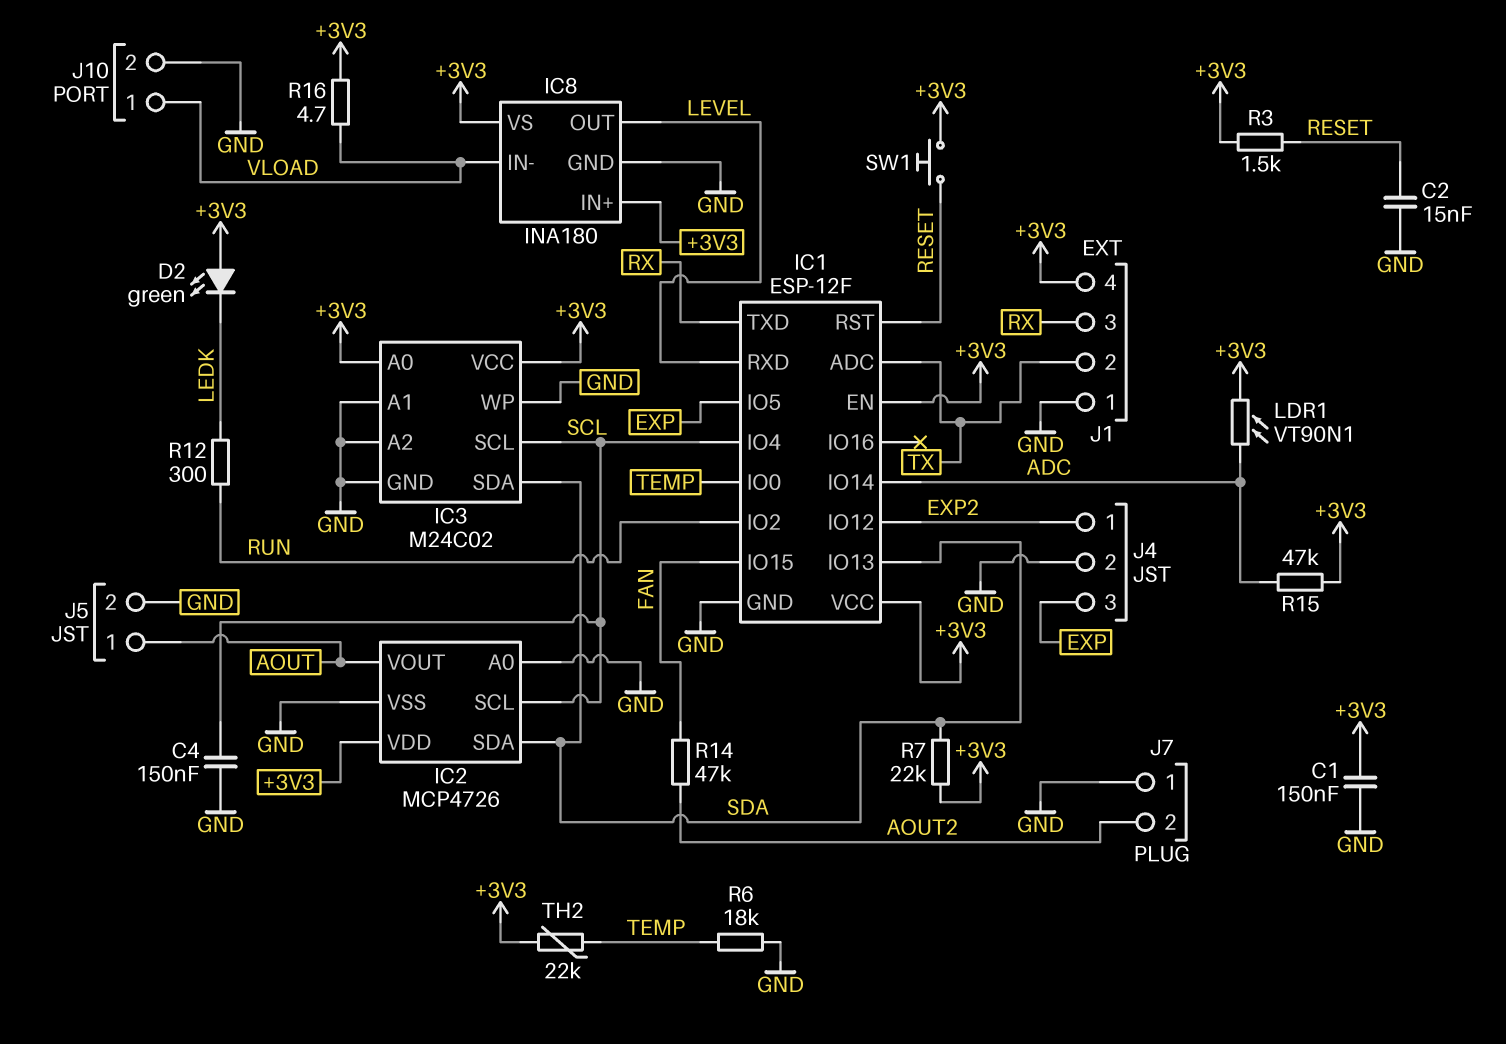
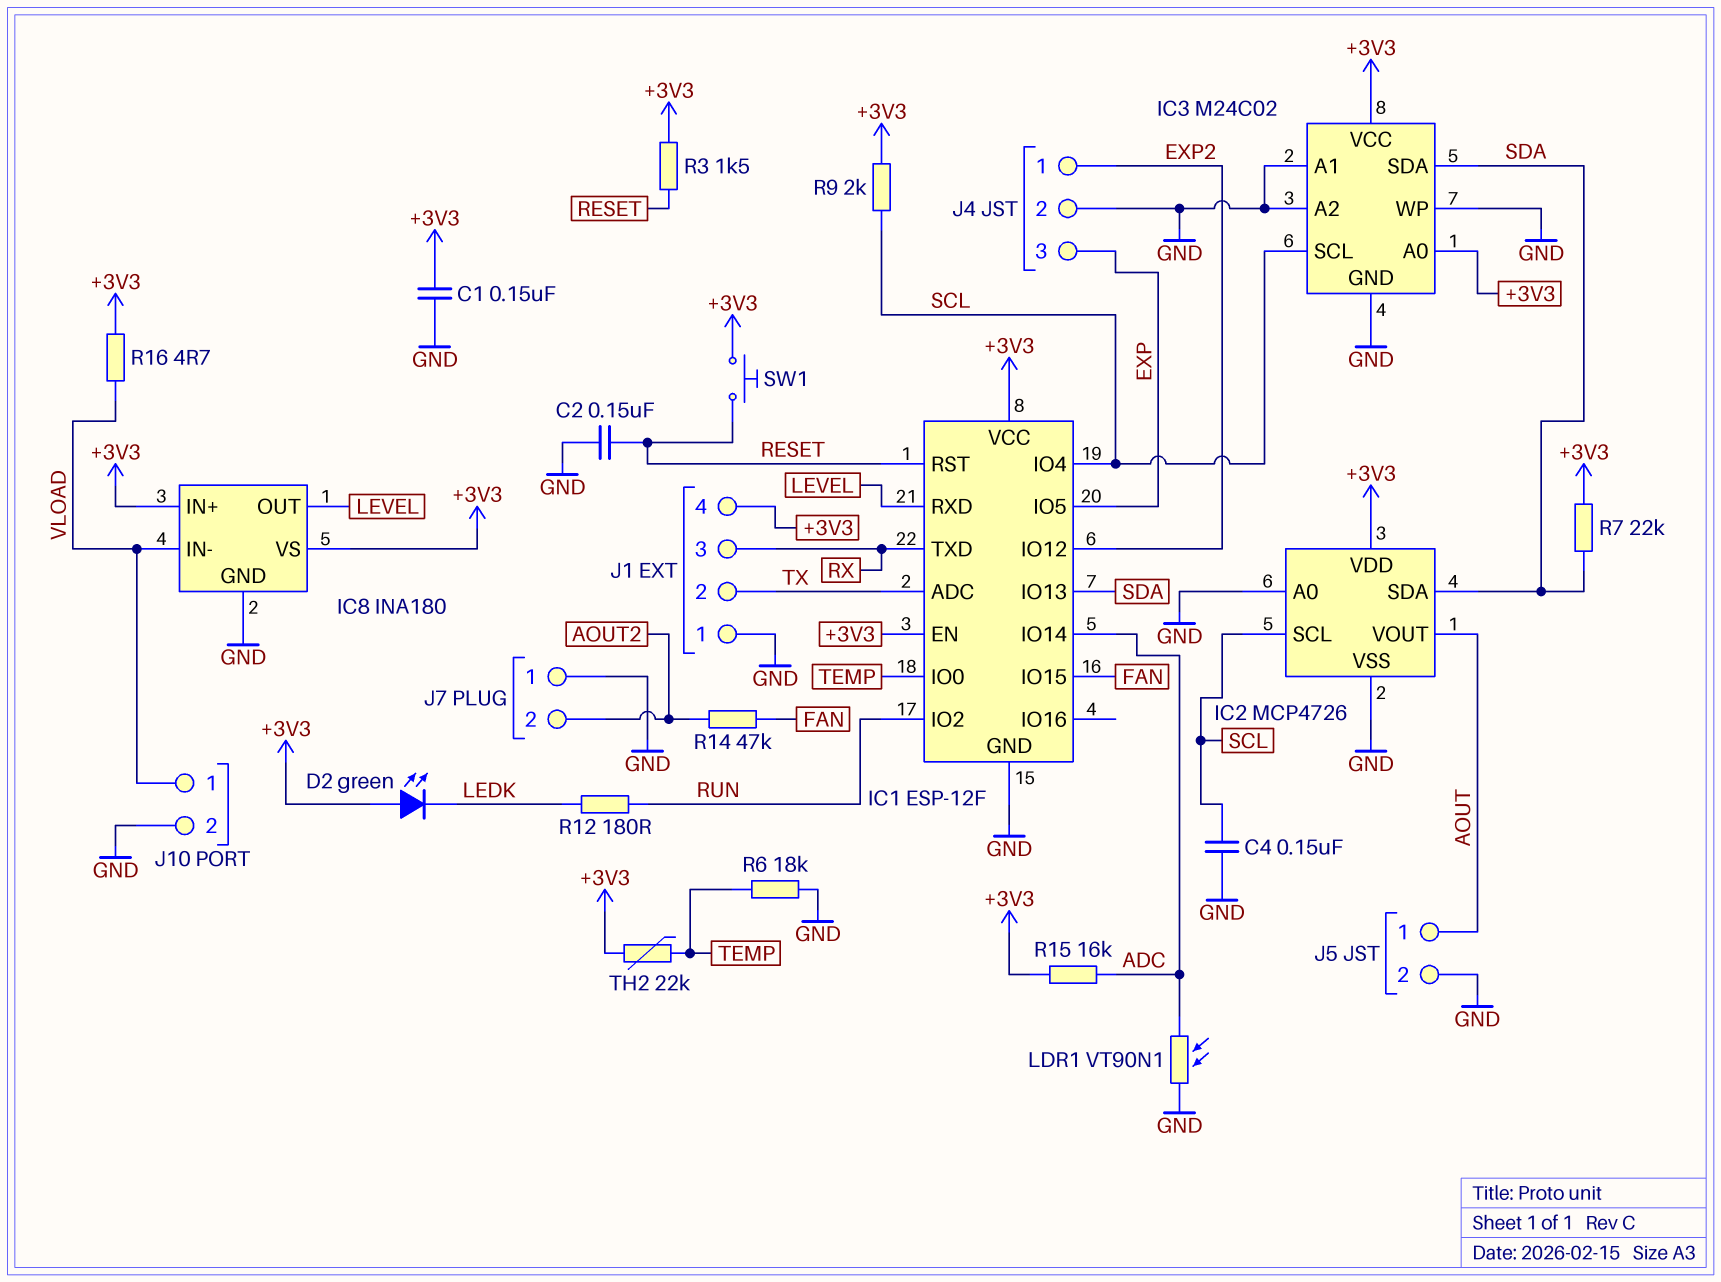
C2: 15nF (GND, RESET) -> 150nF (GND, RESET)
LDR1: VT90N1 (+3V3, ADC) -> VT90N1 (ADC, GND)
R9: none -> 2k (+3V3, SCL)
R12: 300 (LEDK, RUN) -> 180 (LEDK, RUN)
R15: 47k (+3V3, ADC) -> 16k (+3V3, ADC)

